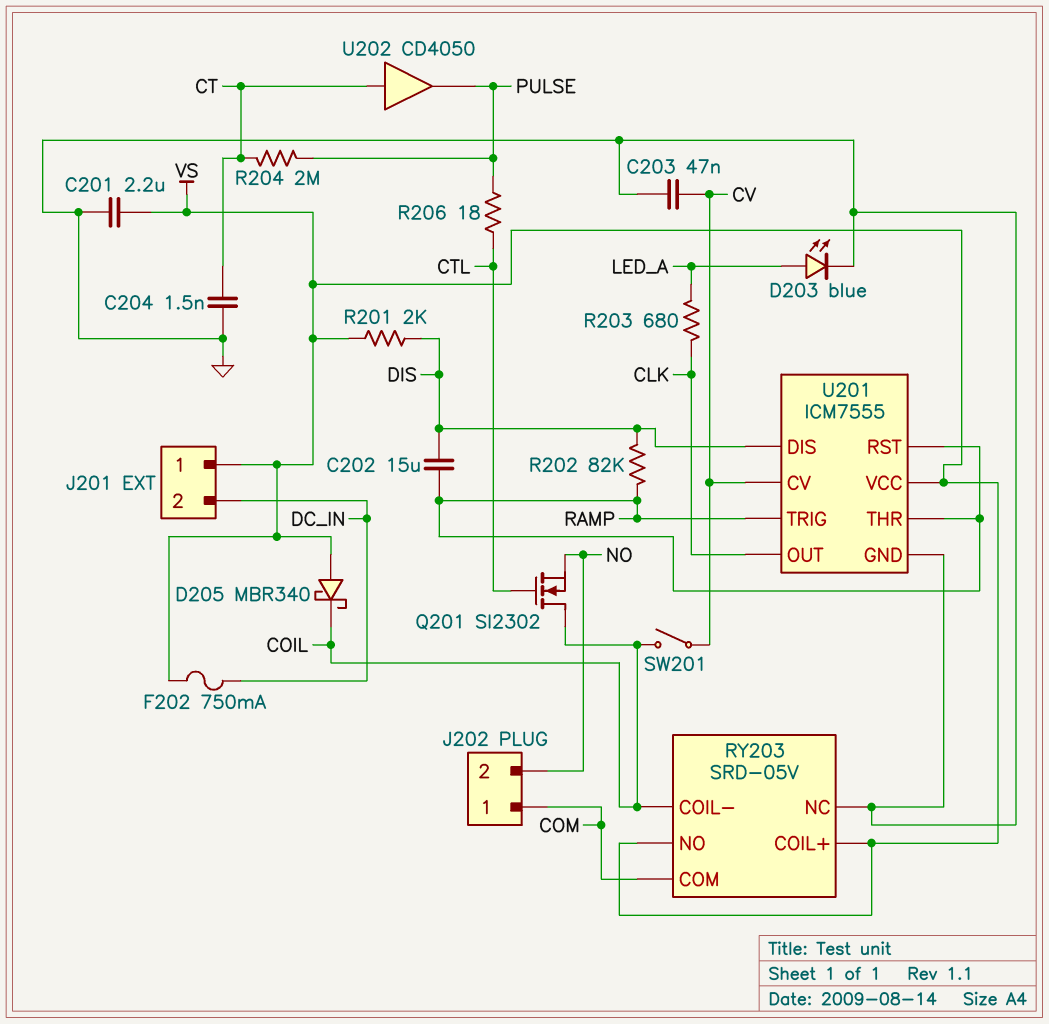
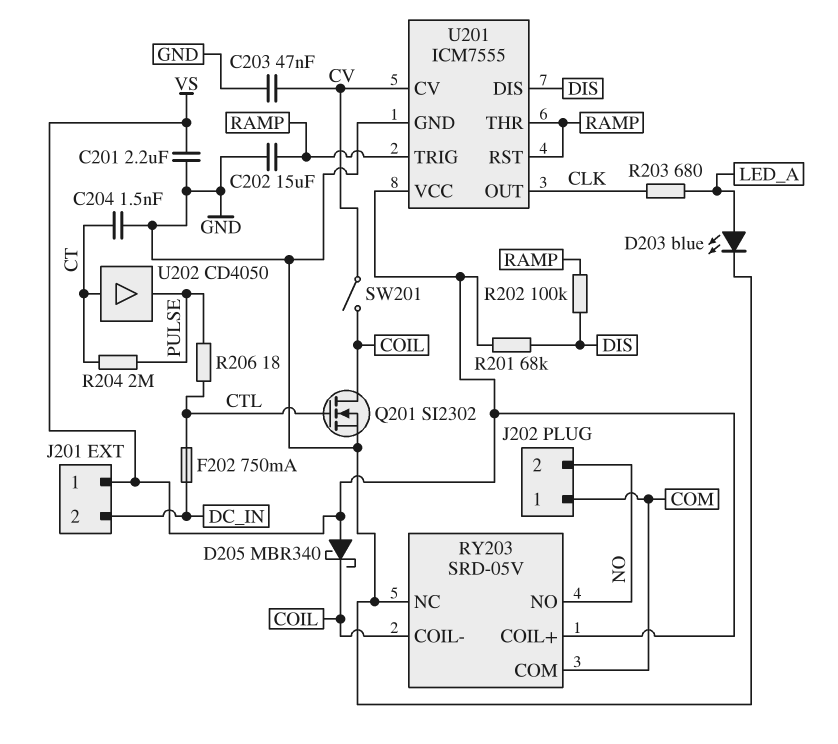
C202: 15uF (DIS, RAMP) -> 15uF (GND, RAMP)
F202: 750mA (DC_IN, VS) -> 750mA (CTL, DC_IN)
Q201: NMOS SI2302 (G CTL, D COIL, S NO) -> NMOS SI2302 (G CTL, D COIL, S GND)
R201: 2k (DIS, VS) -> 68k (DIS, VS)
R202: 82k (DIS, RAMP) -> 100k (DIS, RAMP)
RY203 pin NO: VS -> NO

